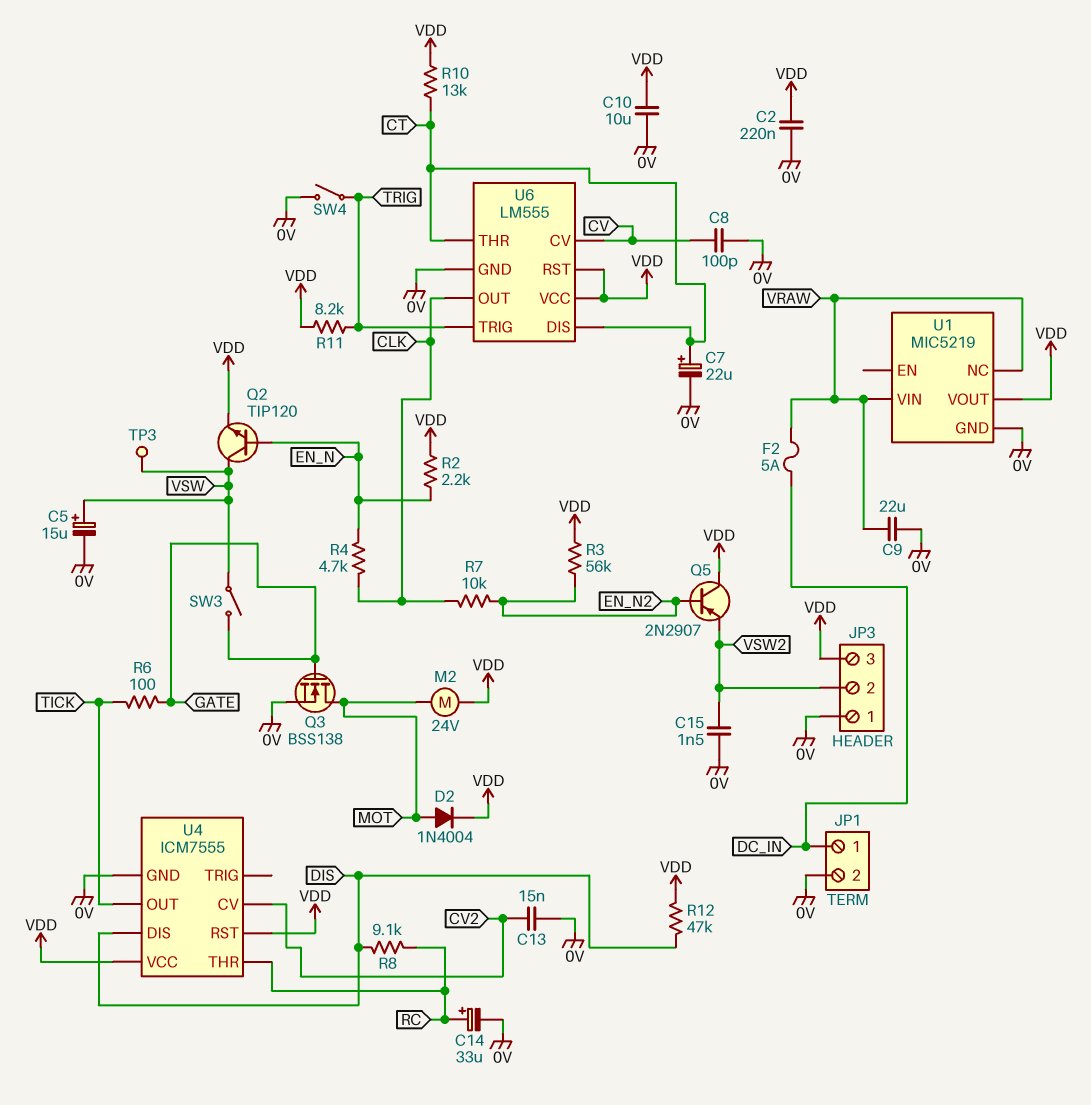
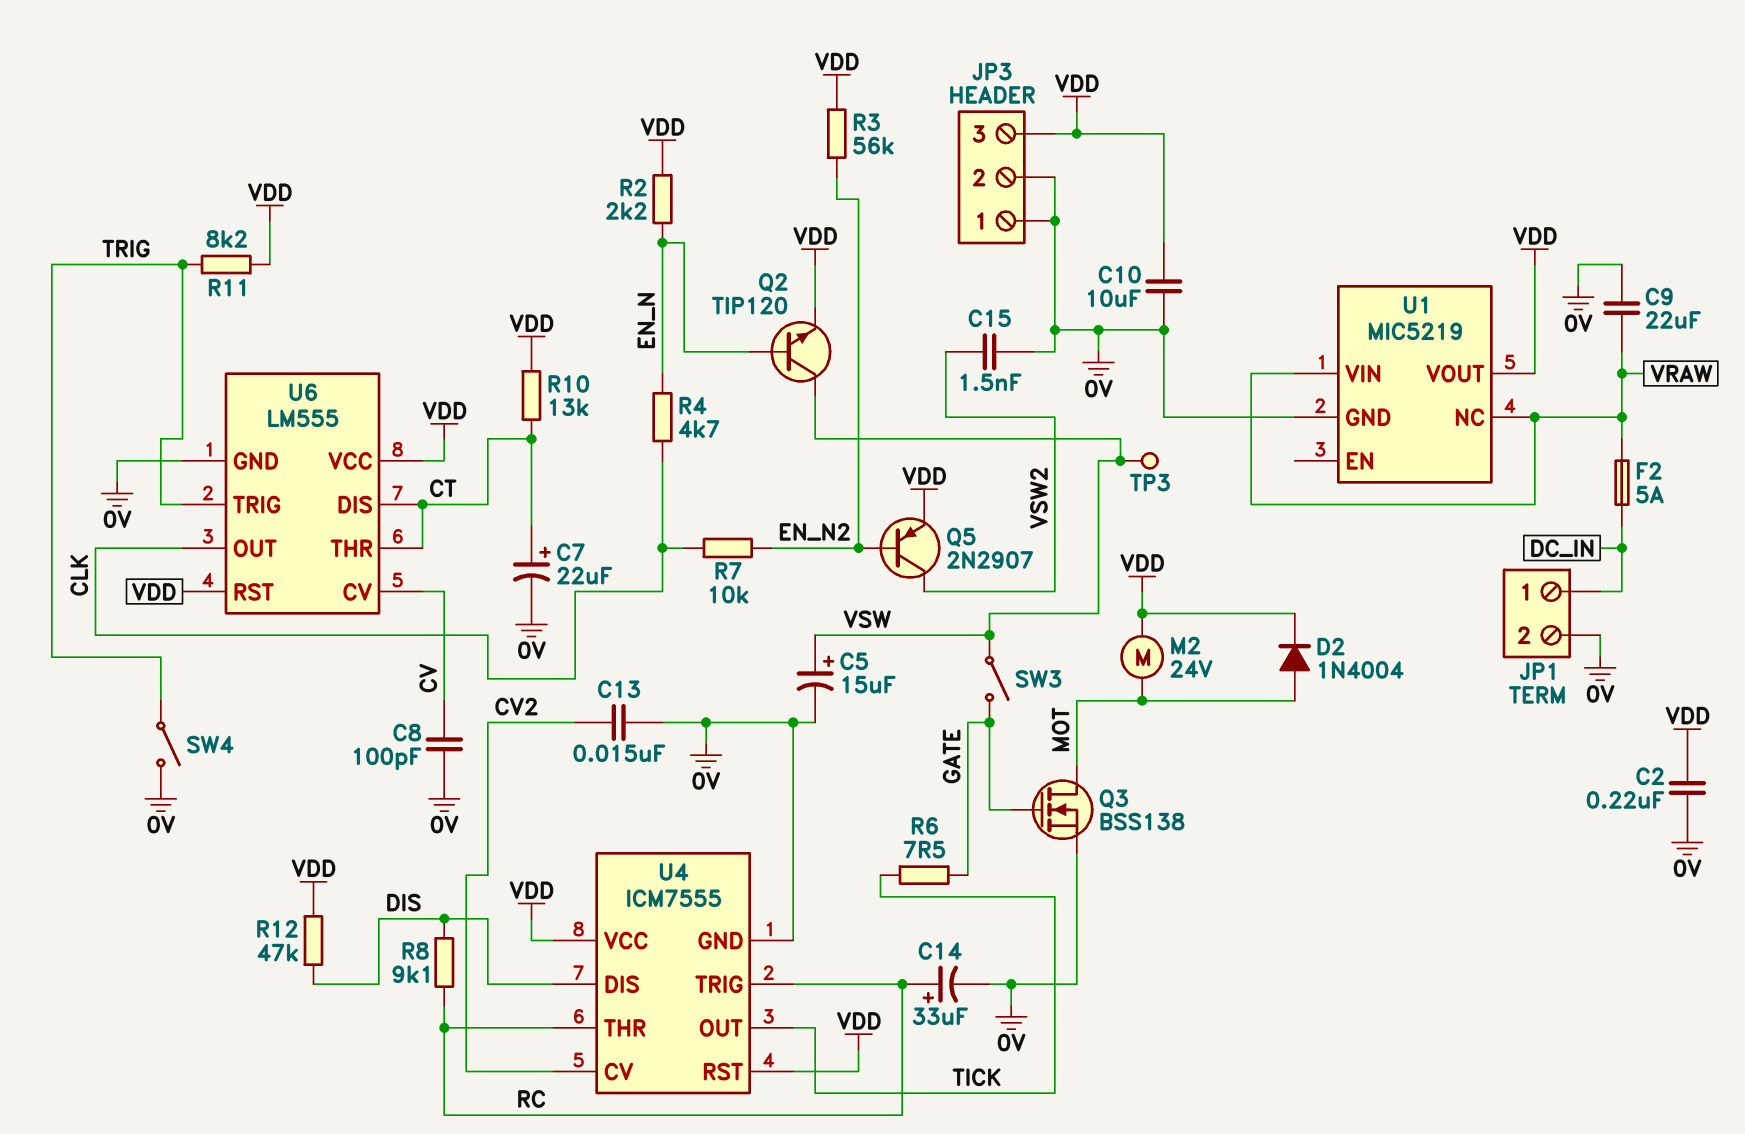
JP3 pin 2: VSW2 -> 0V
Q5: PNP 2N2907 (B EN_N2, C VDD, E VSW2) -> PNP 2N2907 (B EN_N2, C VSW2, E VDD)
R6: 100 (GATE, TICK) -> 7.5 (GATE, TICK)
U4 pin TRIG: none -> RC

